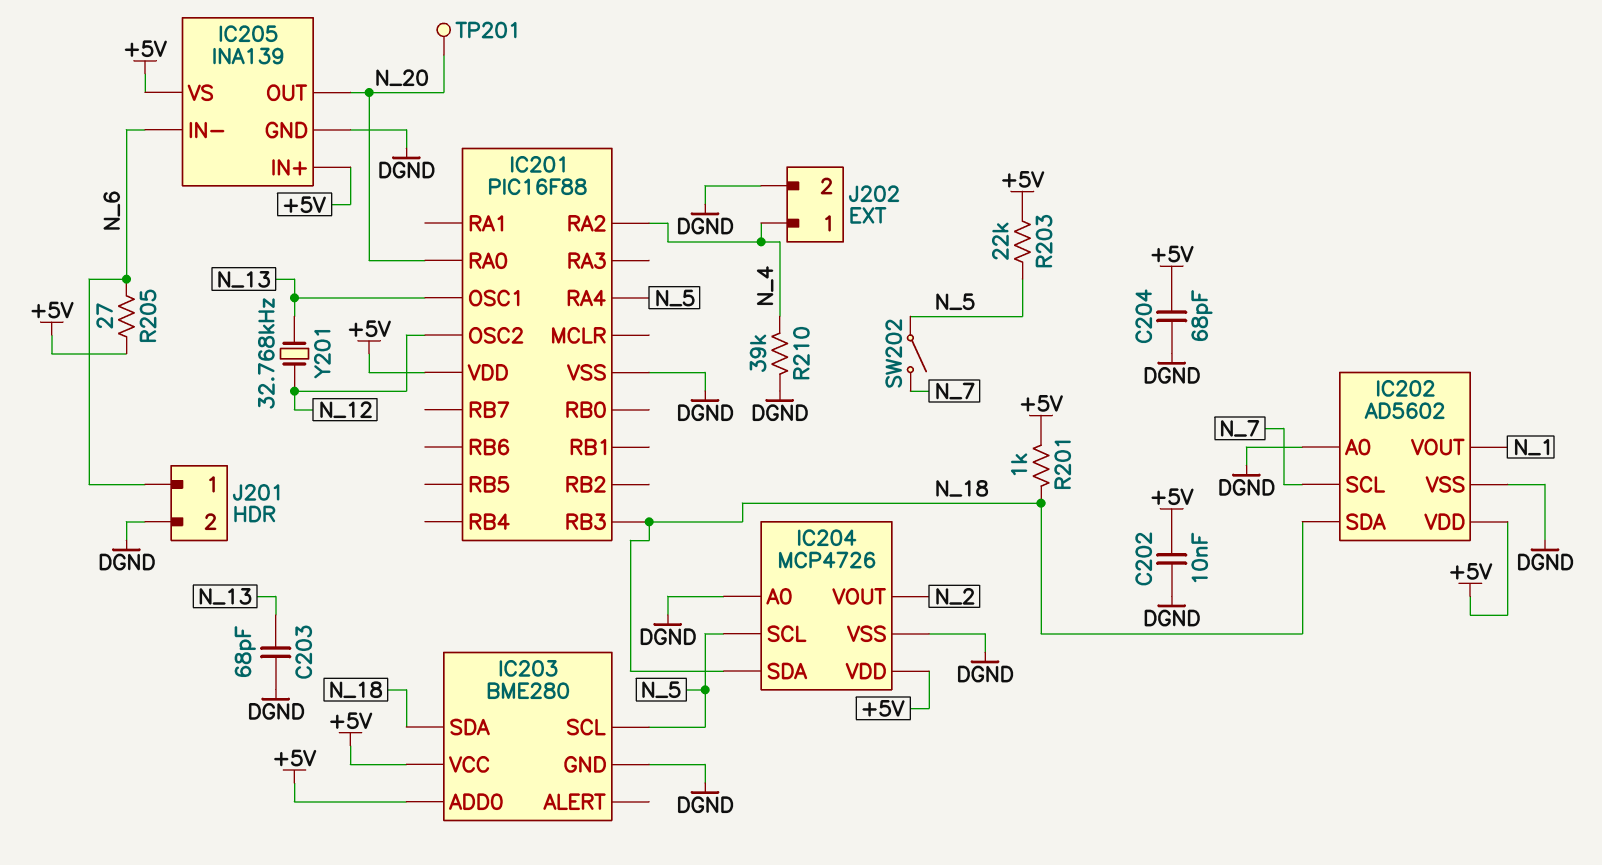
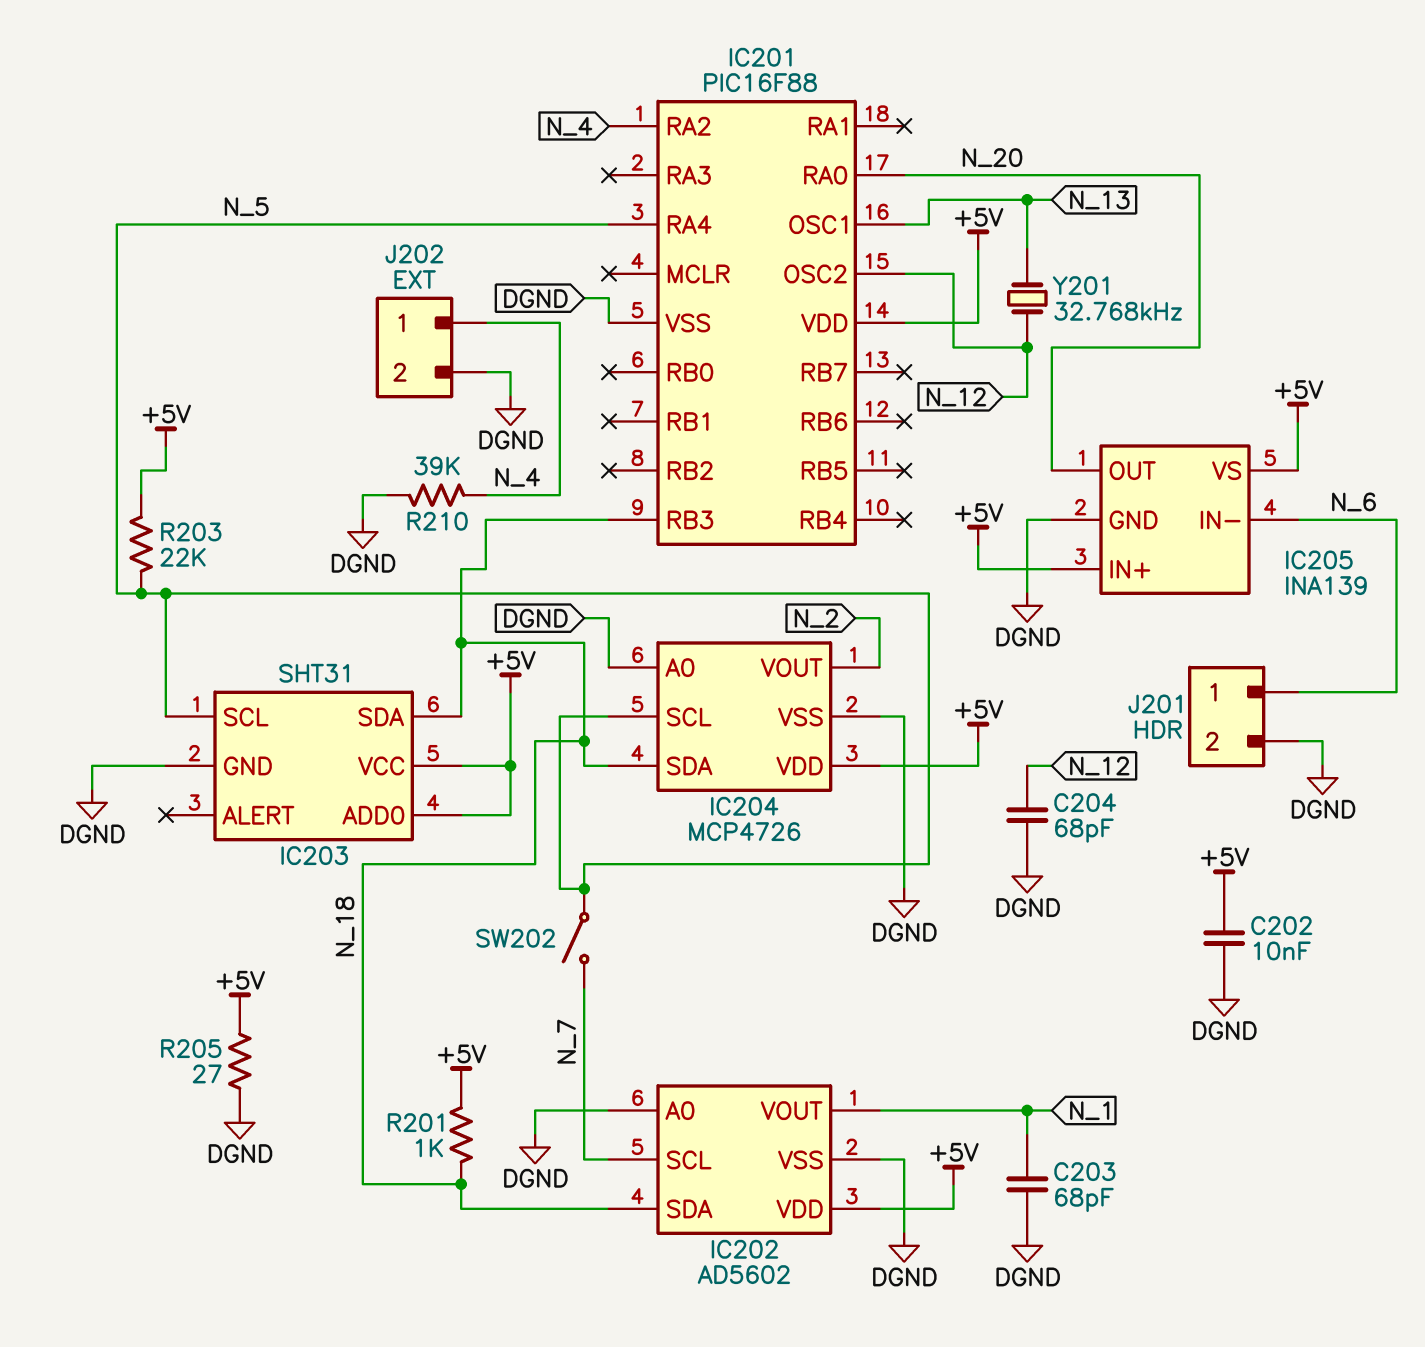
C203: 68pF (DGND, N_13) -> 68pF (DGND, N_1)
C204: 68pF (+5V, DGND) -> 68pF (DGND, N_12)
IC203: BME280 -> SHT31
R205: 27 (+5V, N_6) -> 27 (+5V, DGND)
TP201: test point (N_20) -> none

